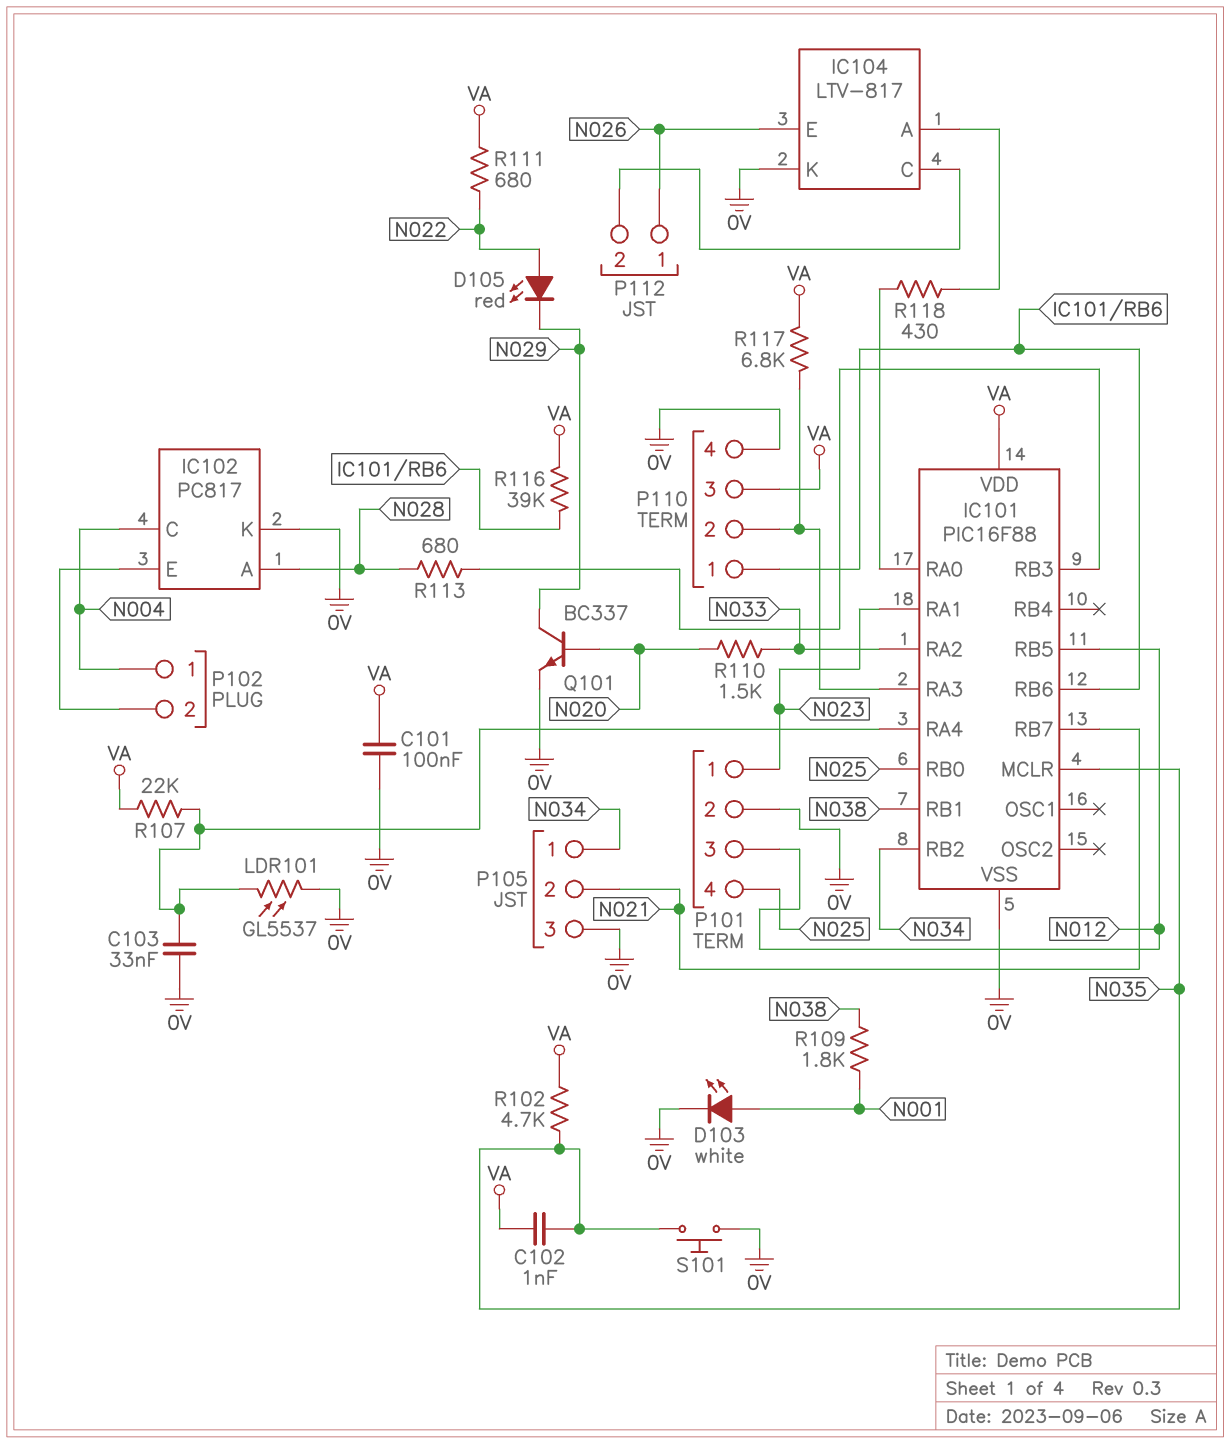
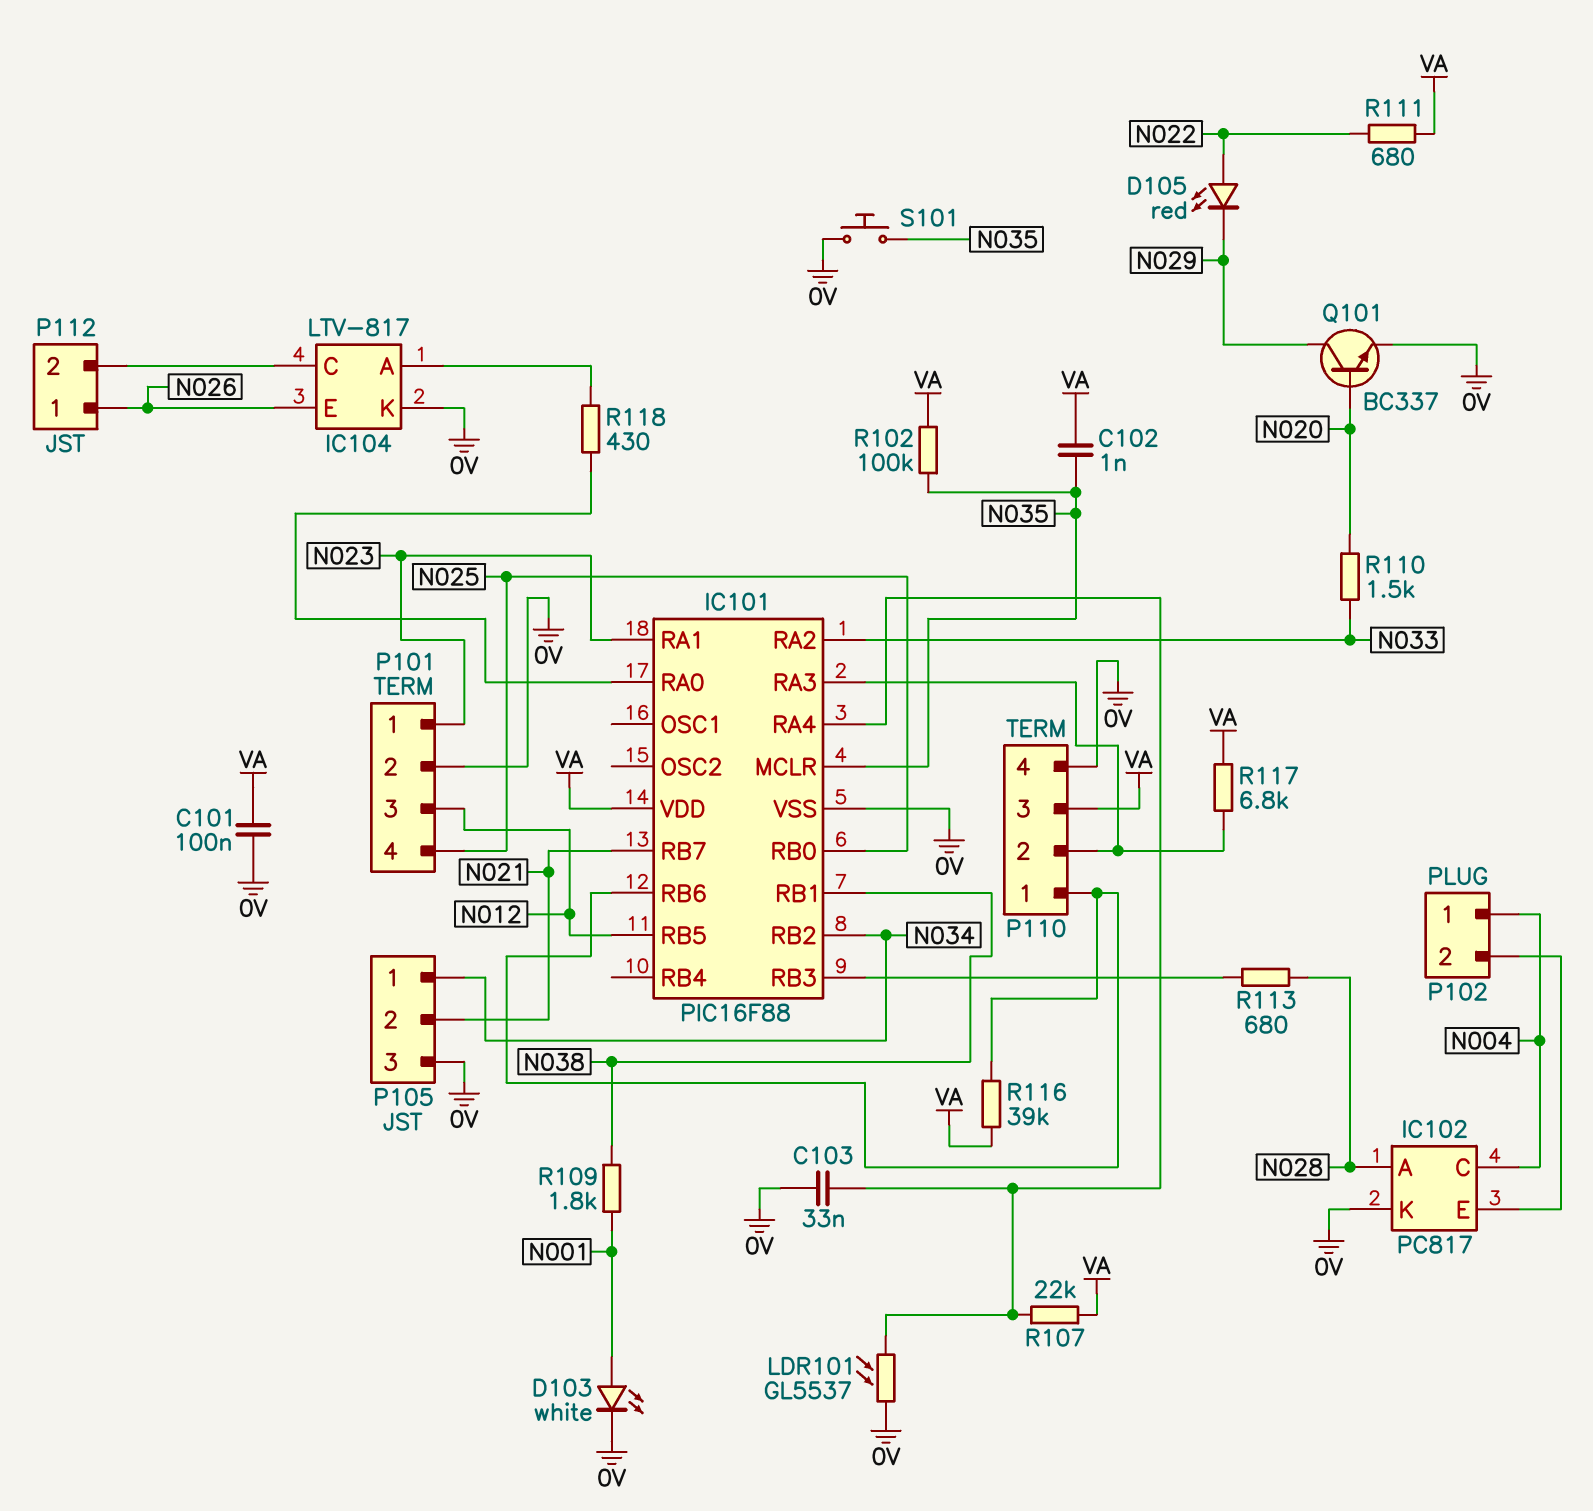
R102: 4.7k (N035, VA) -> 100k (N035, VA)

